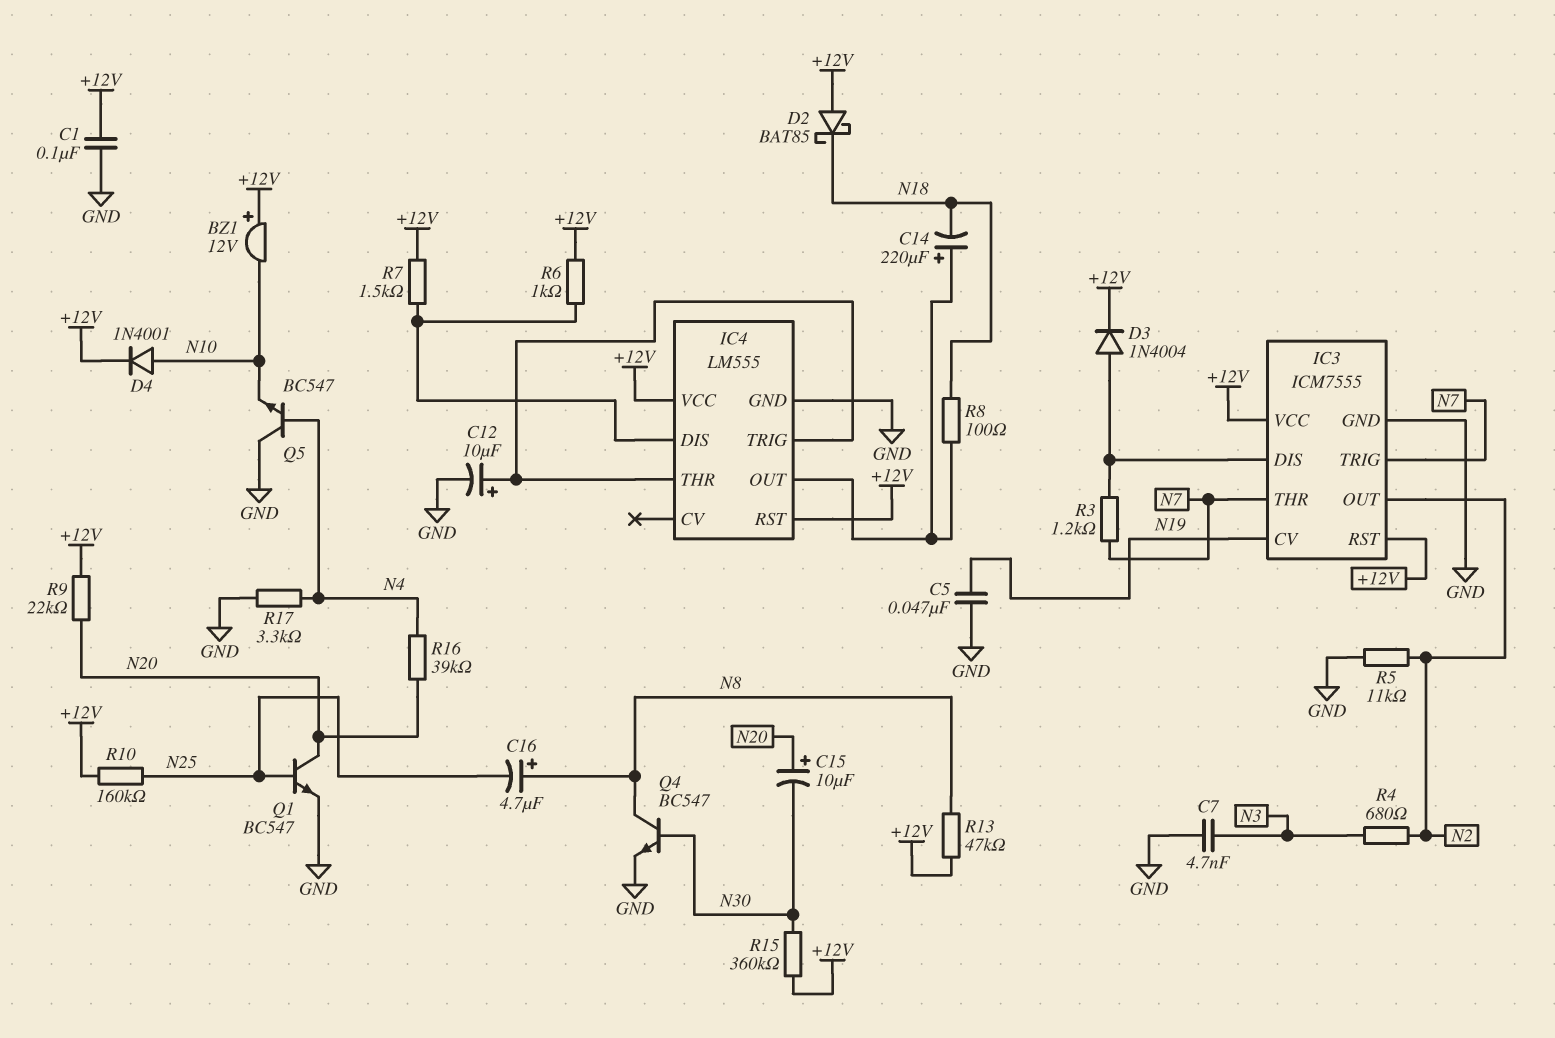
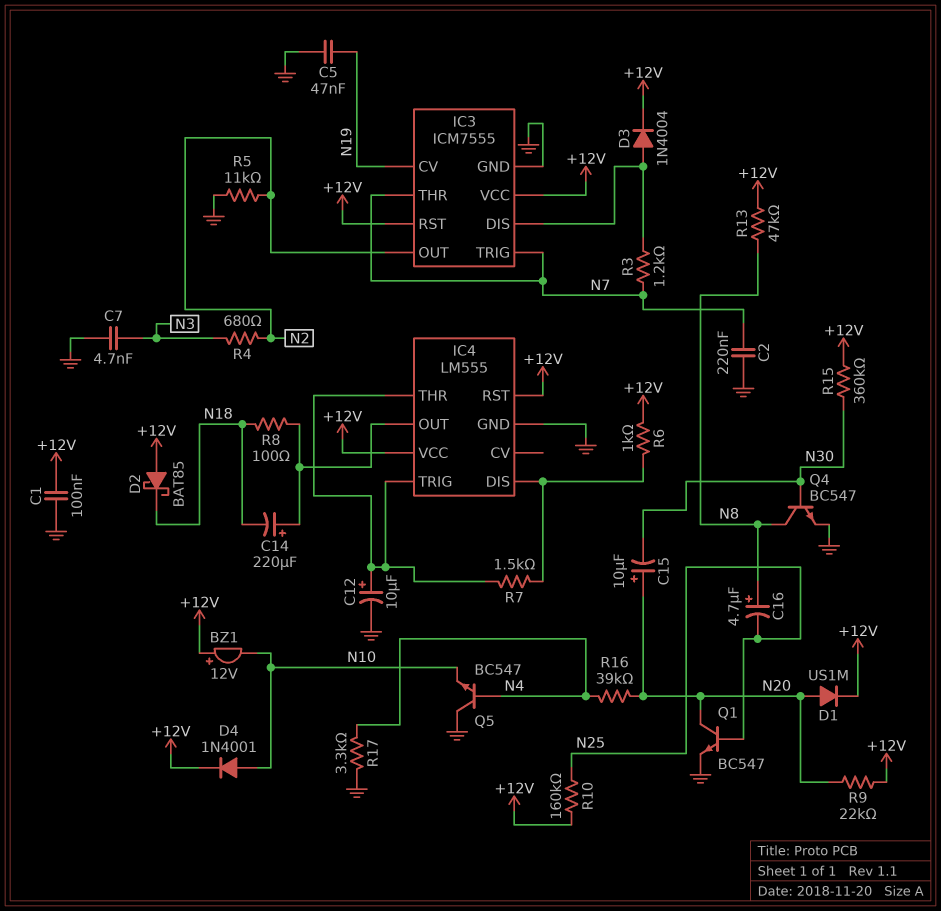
C2: none -> 220nF (GND, N7)
D1: none -> diode US1M (A N20, K +12V)
R7: 1.5k (+12V, IC4/DIS) -> 1.5k (IC4/DIS, IC4/THR)

